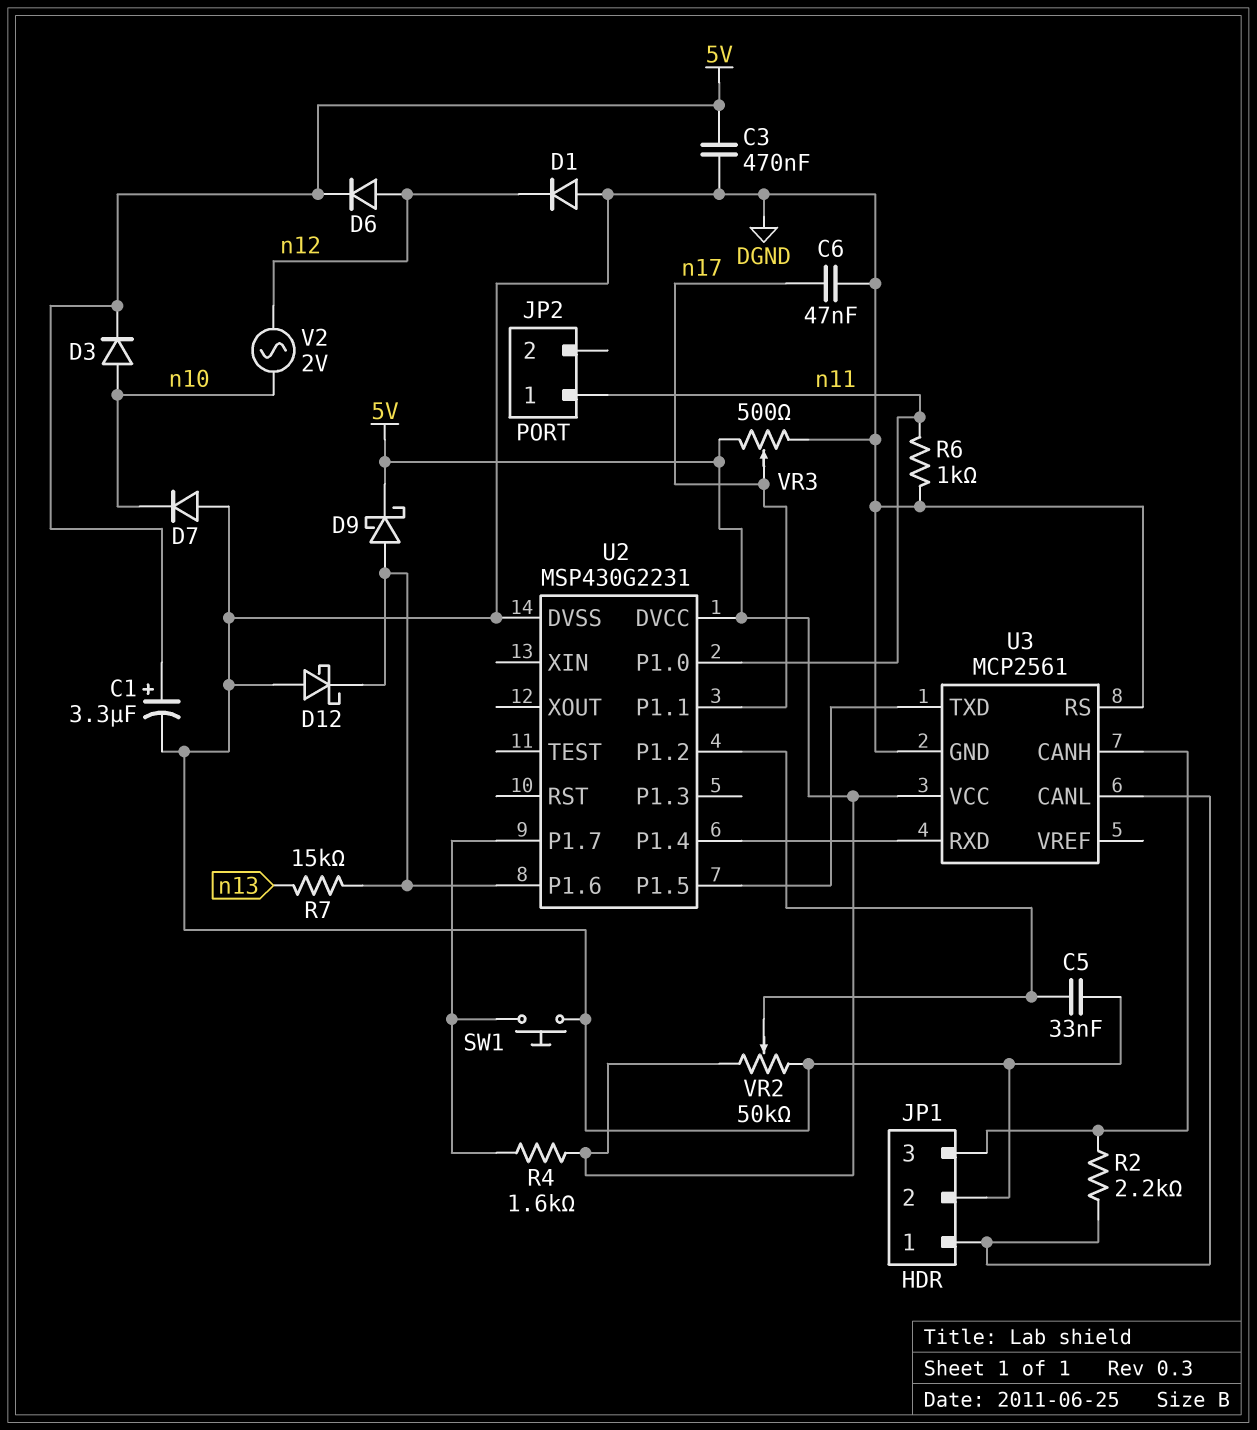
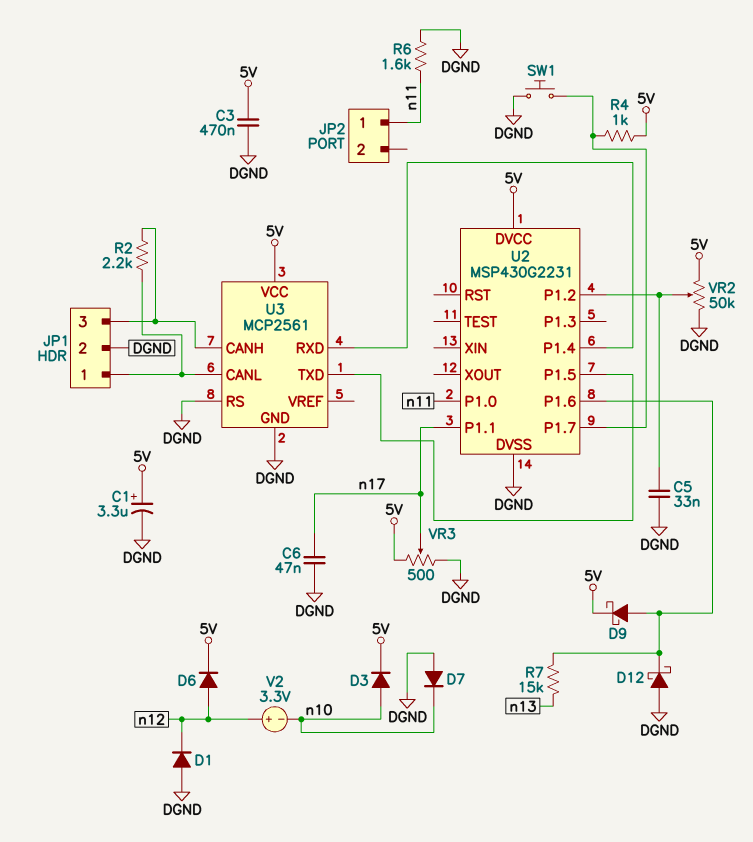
R4: 1.6k (5V, U2/P1.7) -> 1k (5V, U2/P1.7)
R6: 1k (DGND, n11) -> 1.6k (DGND, n11)
V2: AC 2V (n10, n12) -> 3.3V (plus n12, minus n10)

